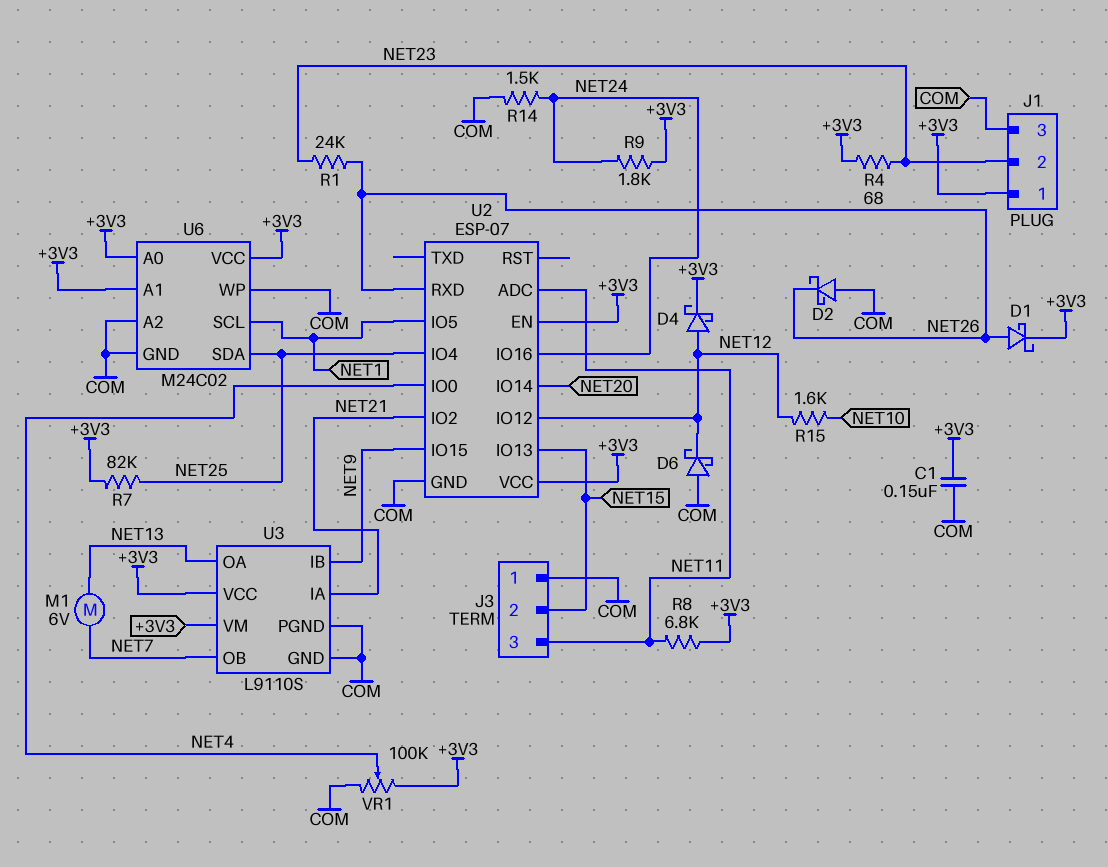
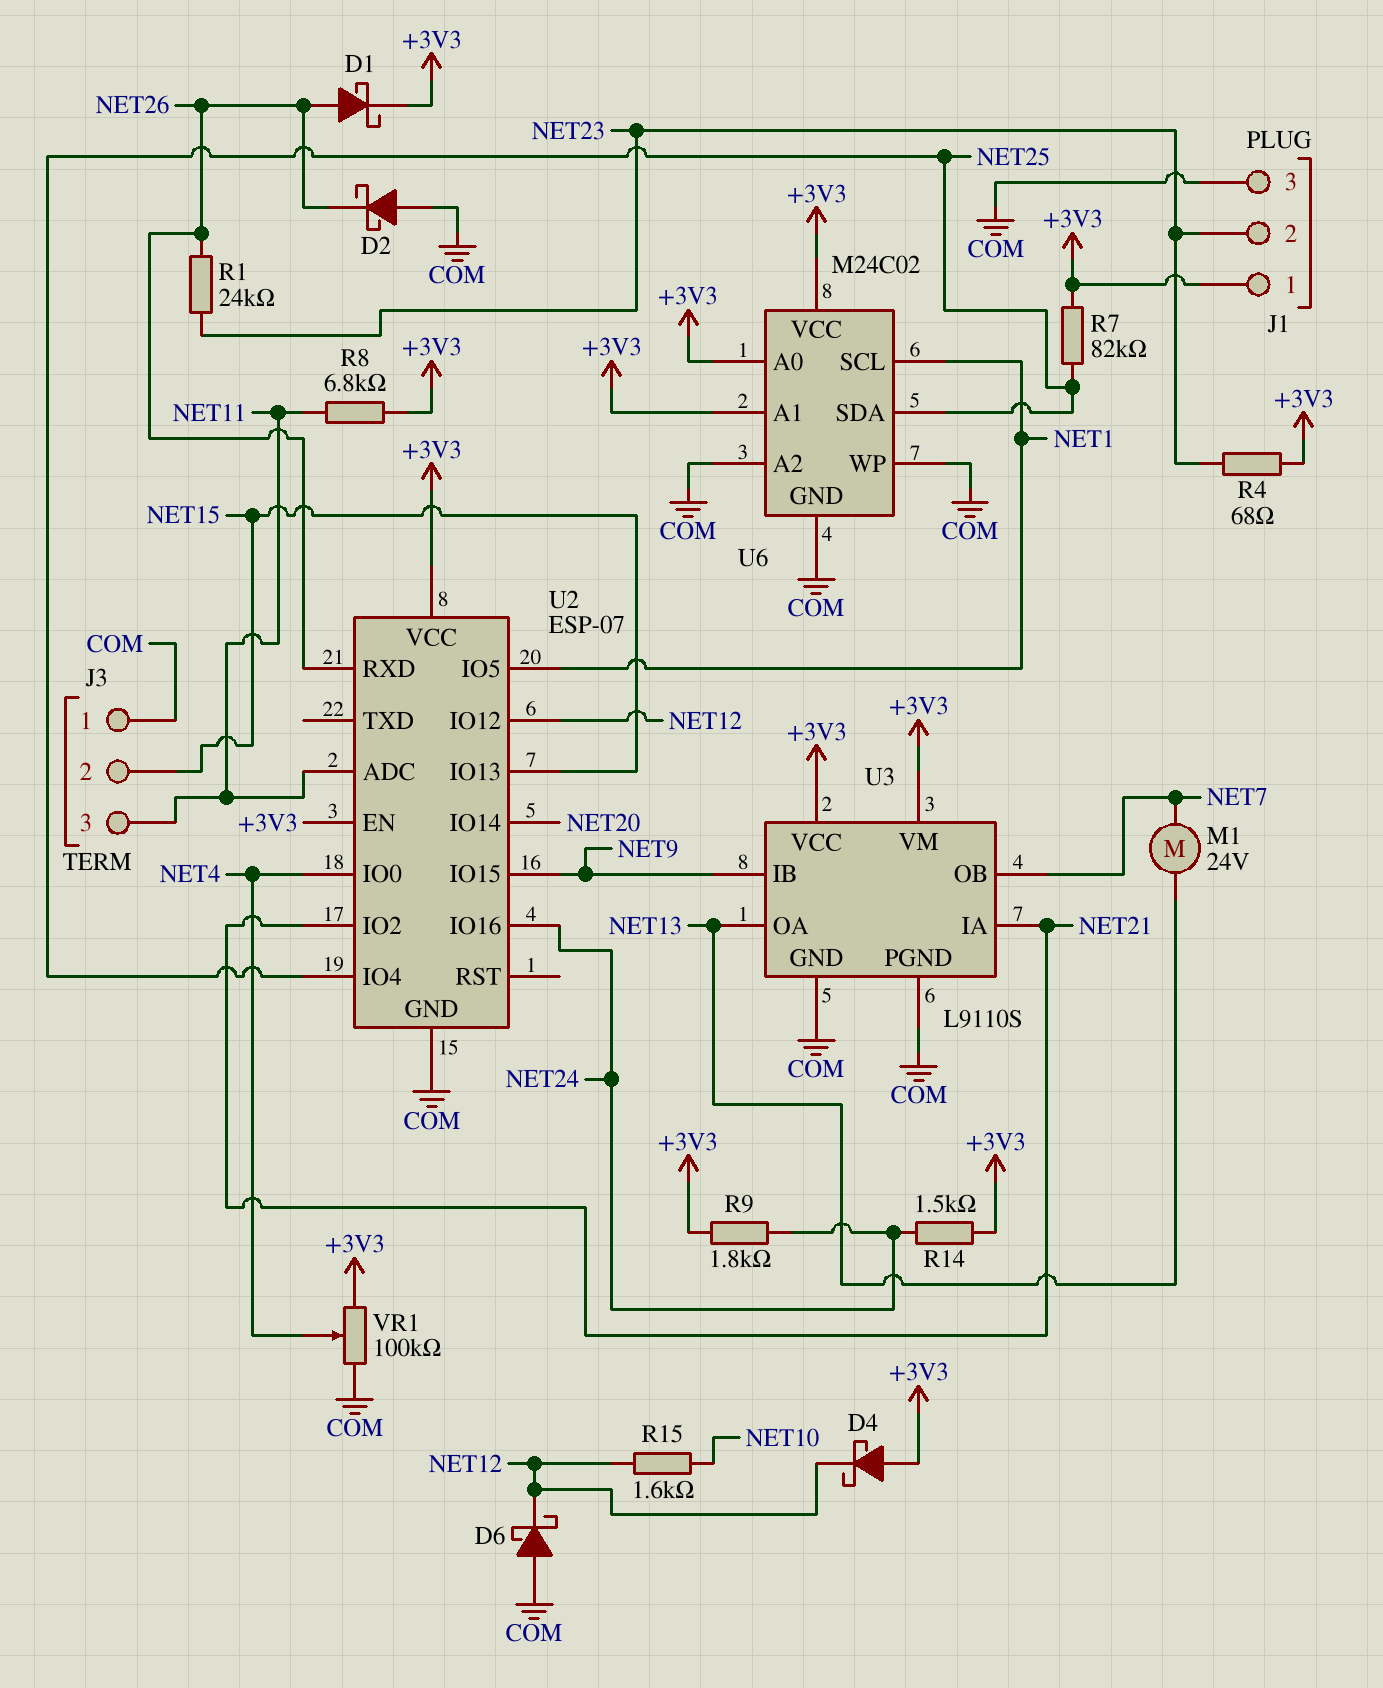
C1: 150nF (+3V3, COM) -> none
D4: schottky (A NET12, K +3V3) -> schottky (A +3V3, K NET12)
M1: motor 6V (NET7, NET13) -> motor 24V (NET7, NET13)
R14: 1.5k (COM, NET24) -> 1.5k (+3V3, NET24)

